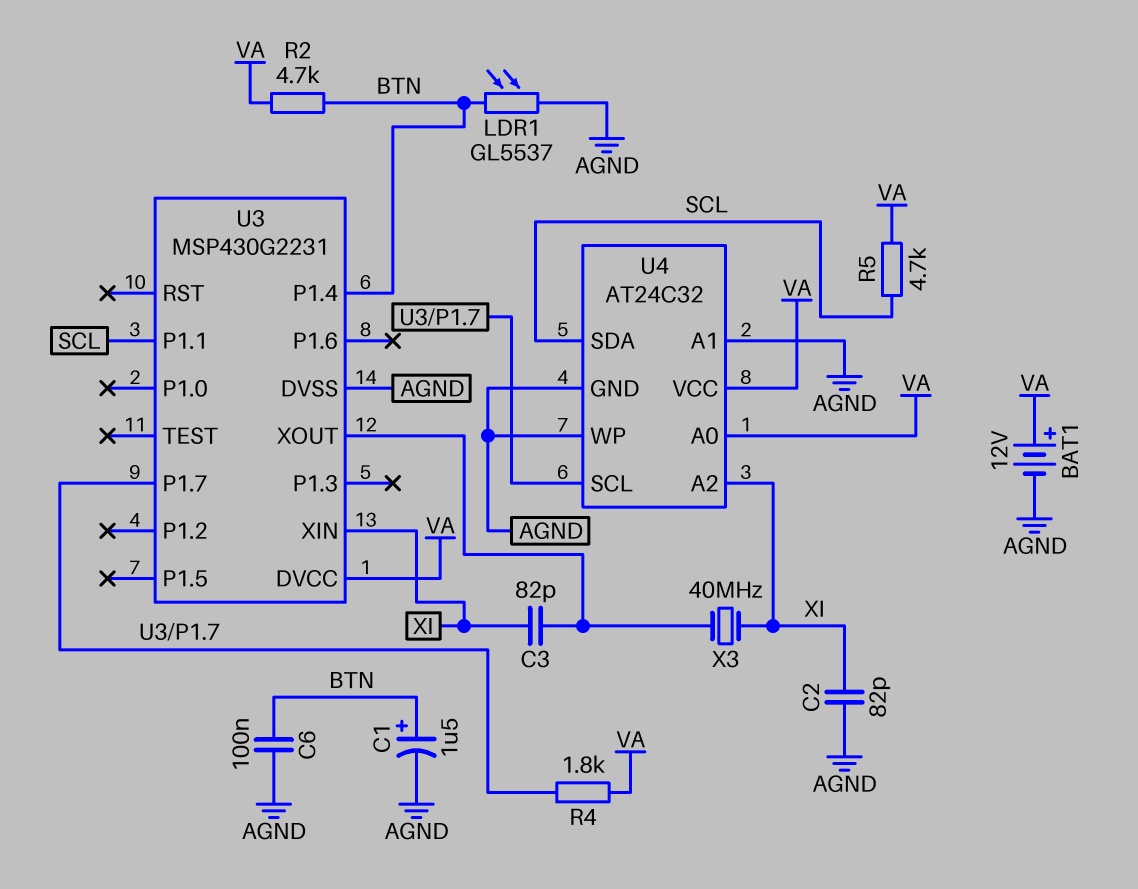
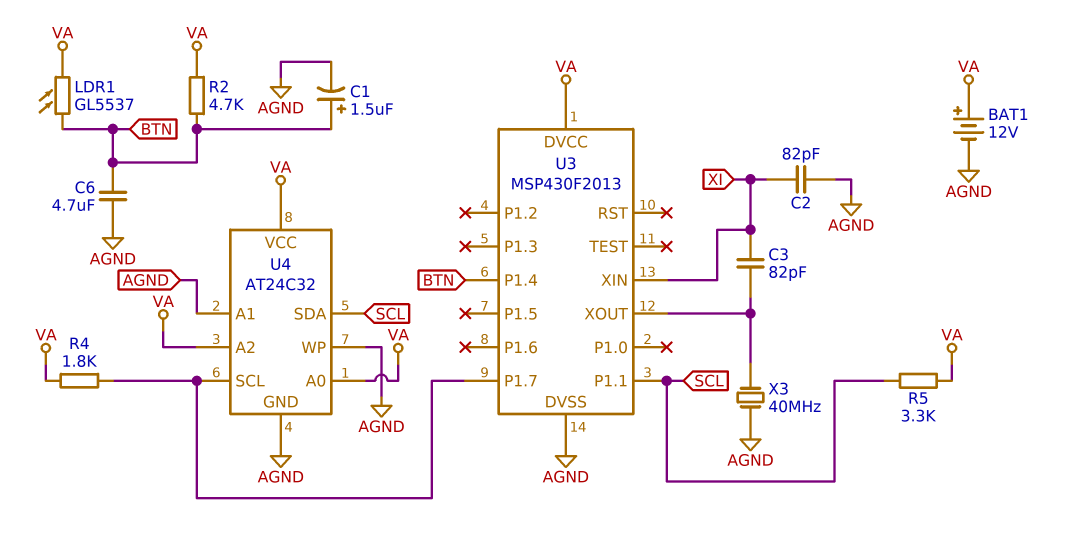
C6: 100nF (AGND, BTN) -> 4.7uF (AGND, BTN)
LDR1: GL5537 (AGND, BTN) -> GL5537 (BTN, VA)
R5: 4.7k (SCL, VA) -> 3.3k (SCL, VA)
U3: MSP430G2231 -> MSP430F2013
U4 pin A2: XI -> VA
X3: 40MHz (U3/XOUT, XI) -> 40MHz (AGND, U3/XOUT)

